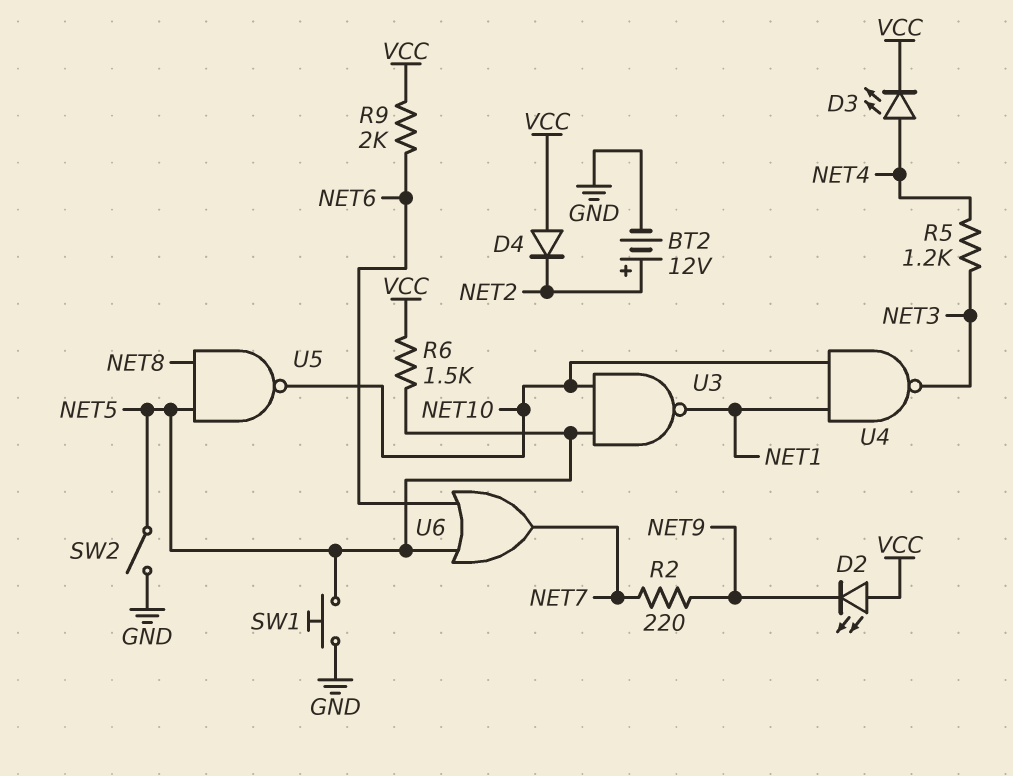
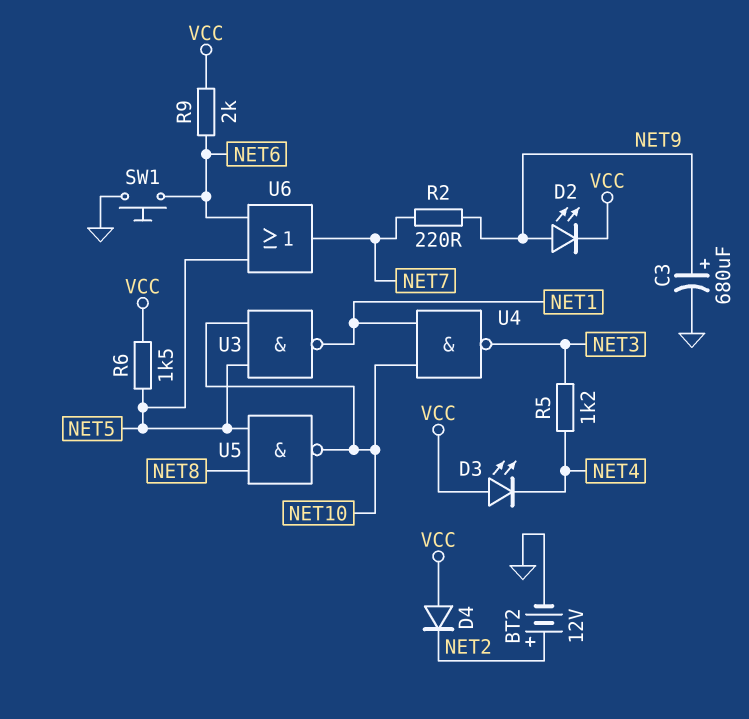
C3: none -> 680uF (plus NET9, minus GND)
D2: LED (A VCC, K NET9) -> LED (A NET9, K VCC)
D3: LED (A NET4, K VCC) -> LED (A VCC, K NET4)
SW1: button (GND, NET5) -> button (GND, NET6)
SW2: switch (GND, NET5) -> none

